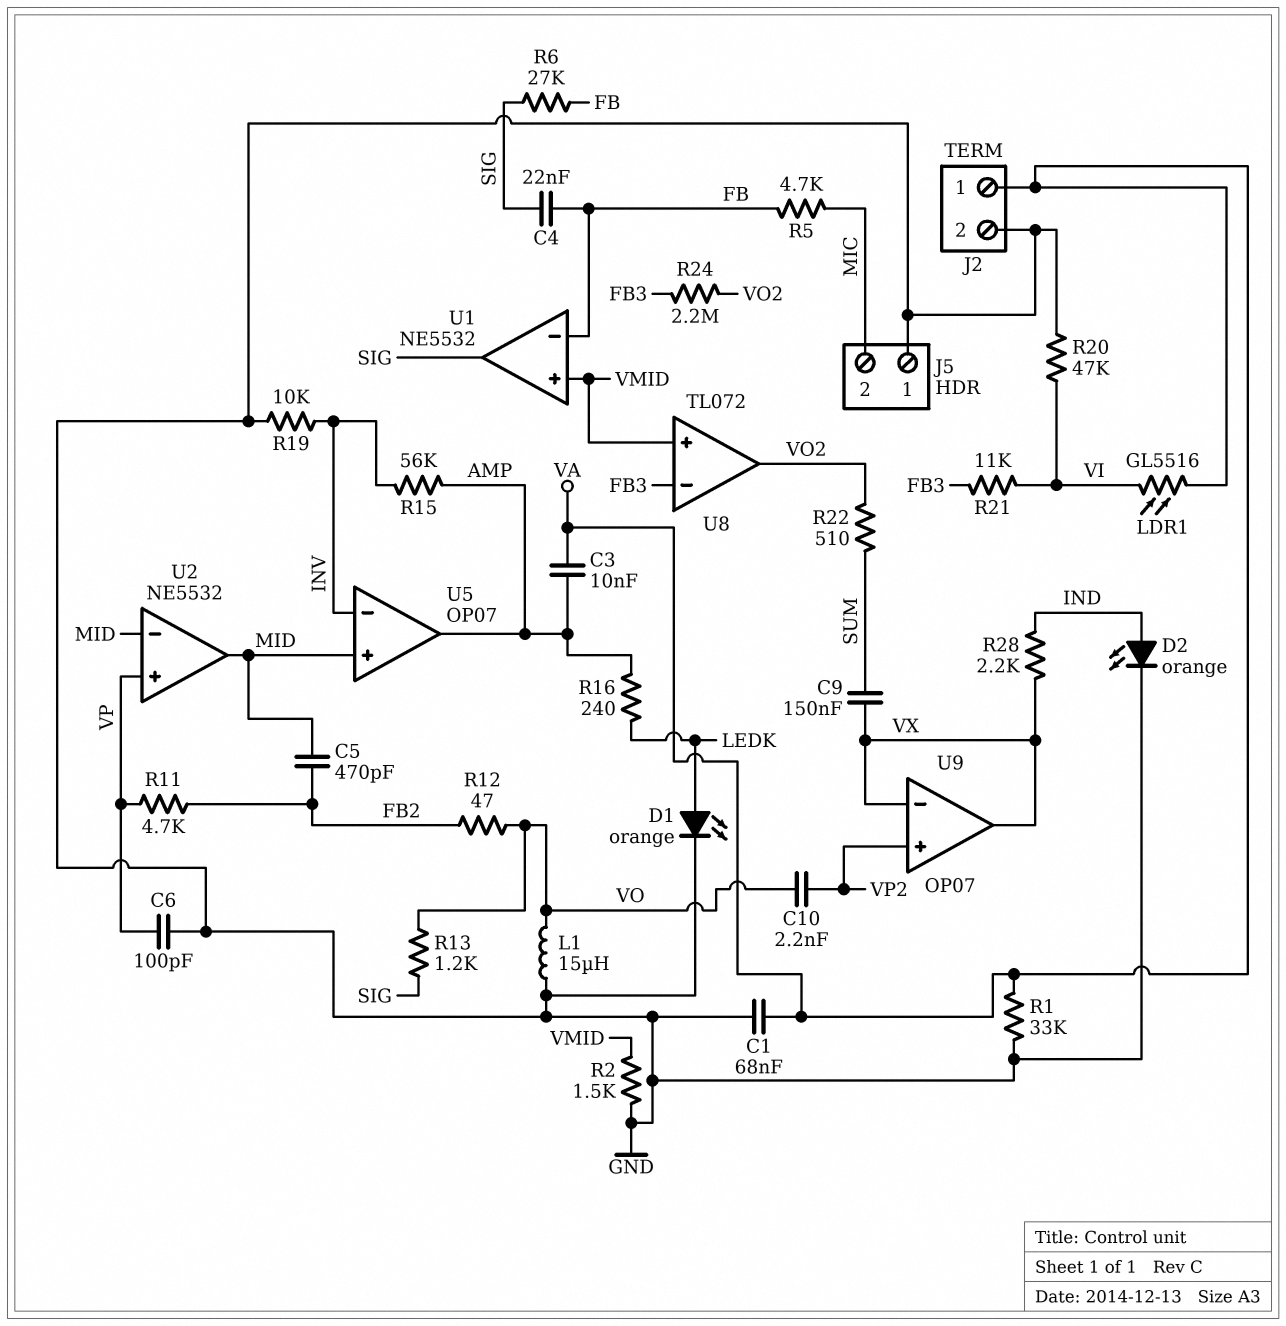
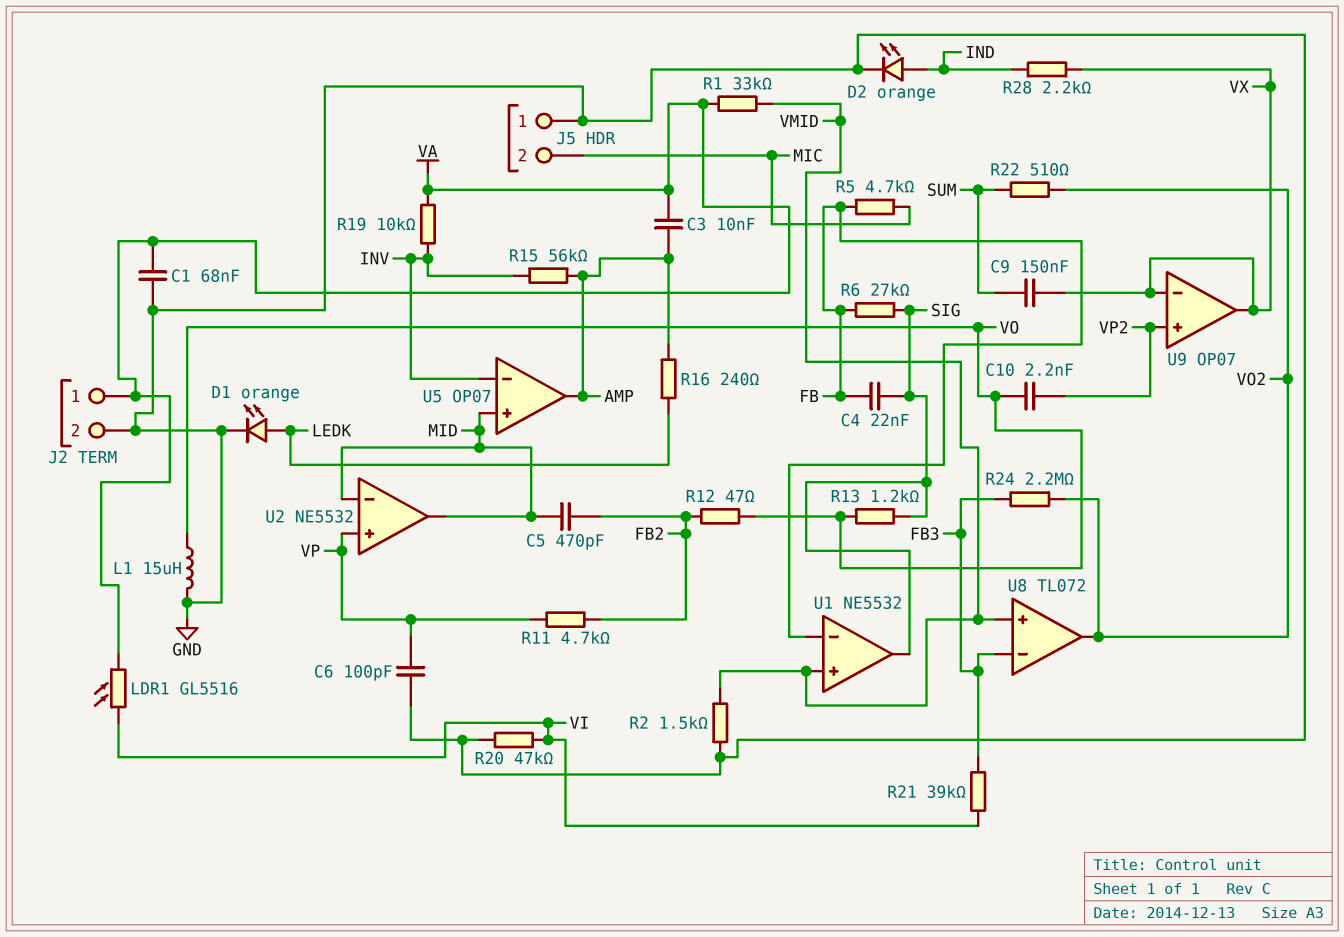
R1: 33k (GND, VA) -> 33k (VA, VMID)
R19: 10k (GND, INV) -> 10k (INV, VA)
R21: 11k (FB3, VI) -> 39k (FB3, VI)

